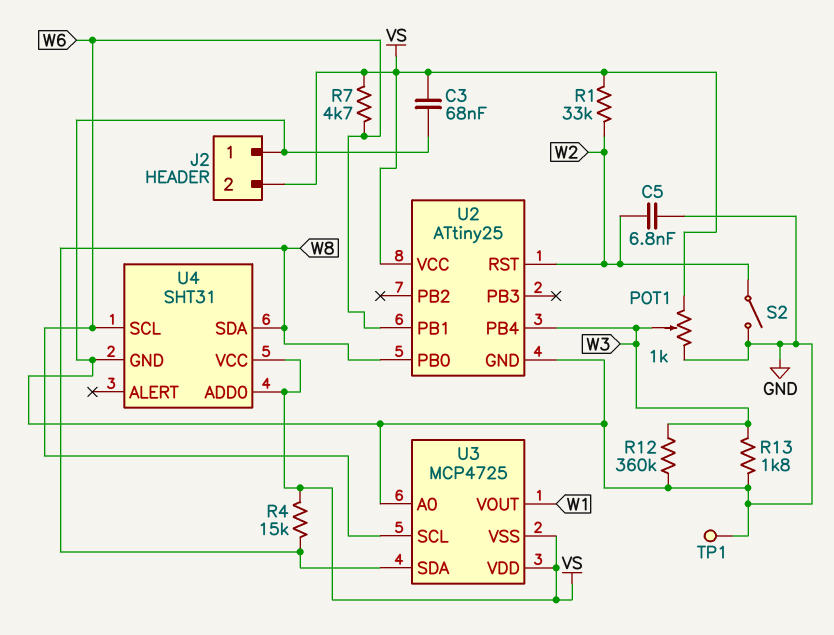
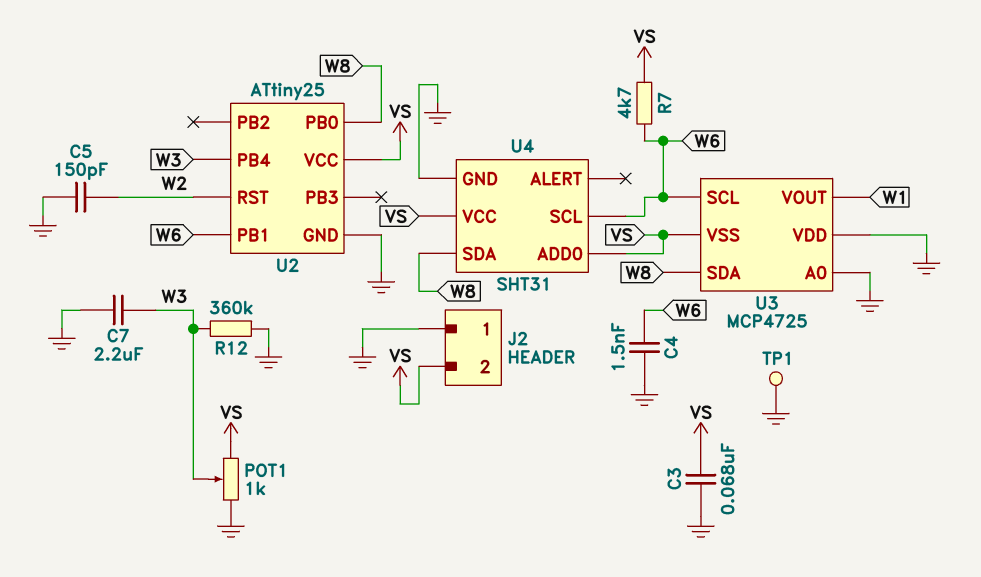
C4: none -> 1.5nF (GND, W6)
C5: 6.8nF (GND, W2) -> 150pF (GND, W2)
C7: none -> 2.2uF (GND, W3)
R1: 33k (VS, W2) -> none
R4: 15k (VS, W8) -> none
R13: 1.8k (GND, W3) -> none
S2: switch (GND, W2) -> none
U3 pin VDD: VS -> GND

